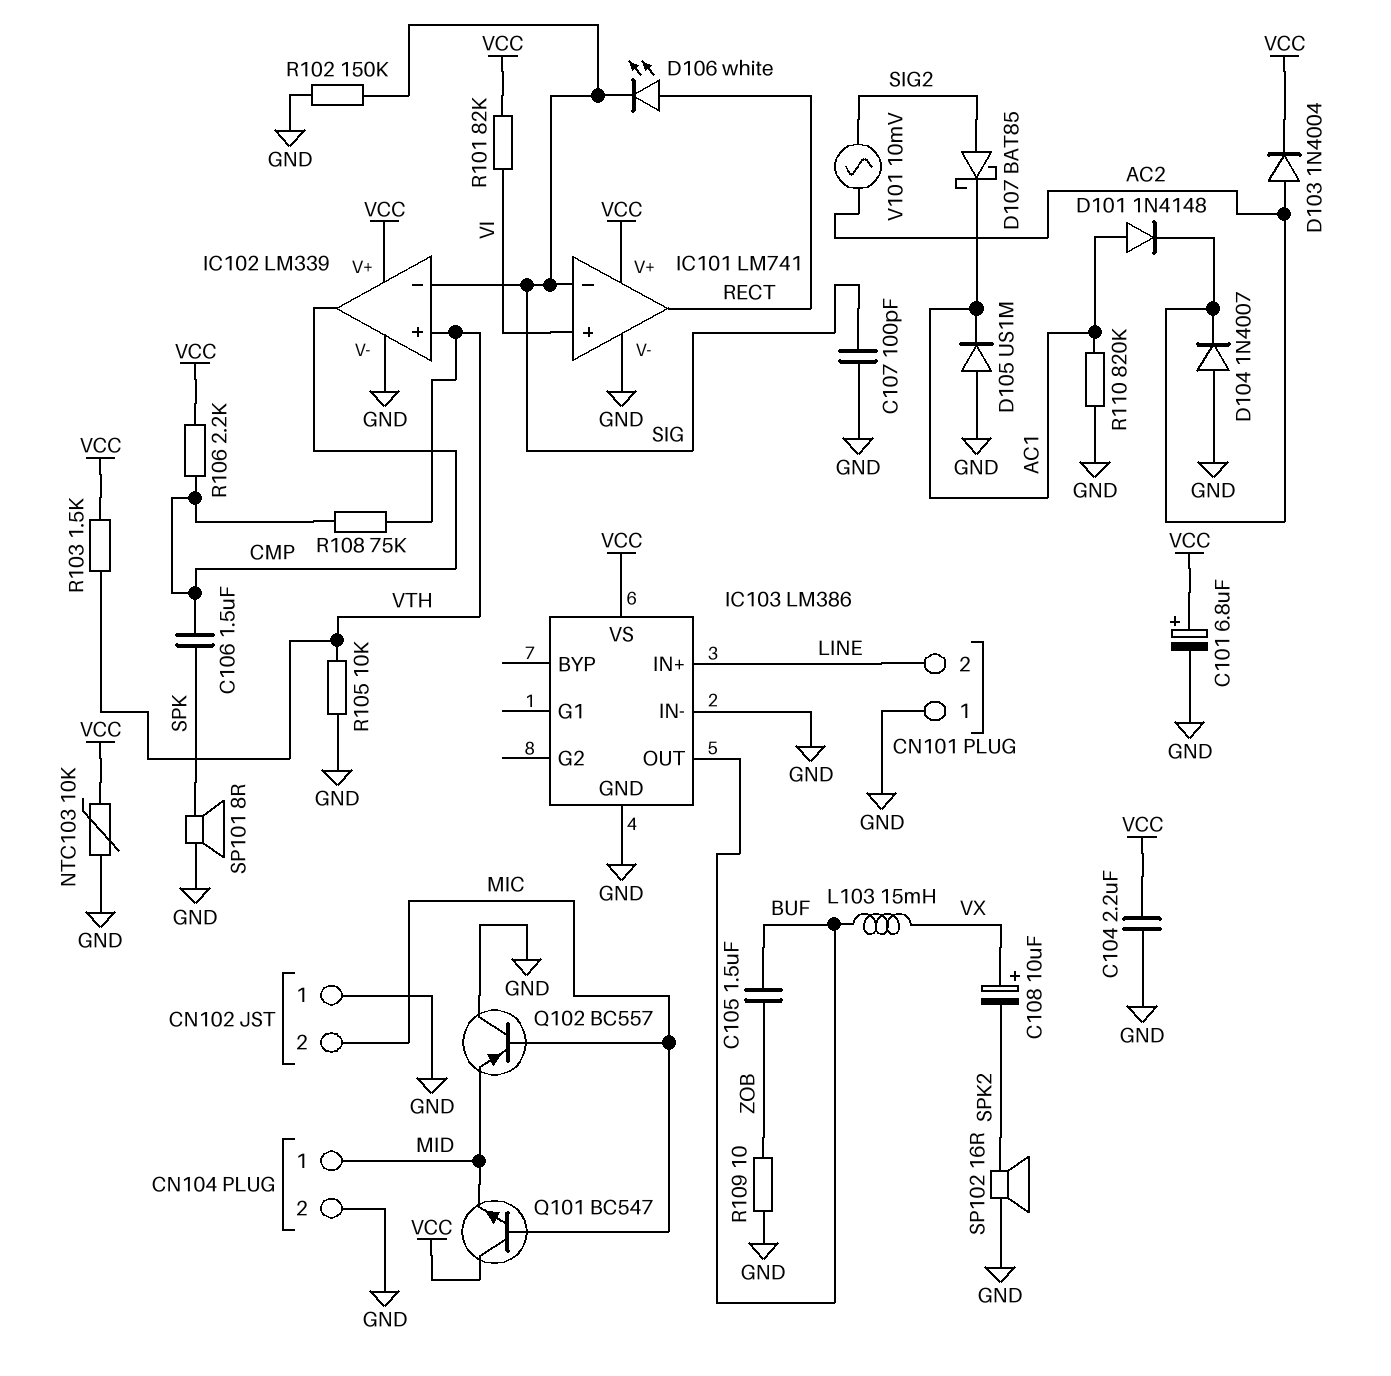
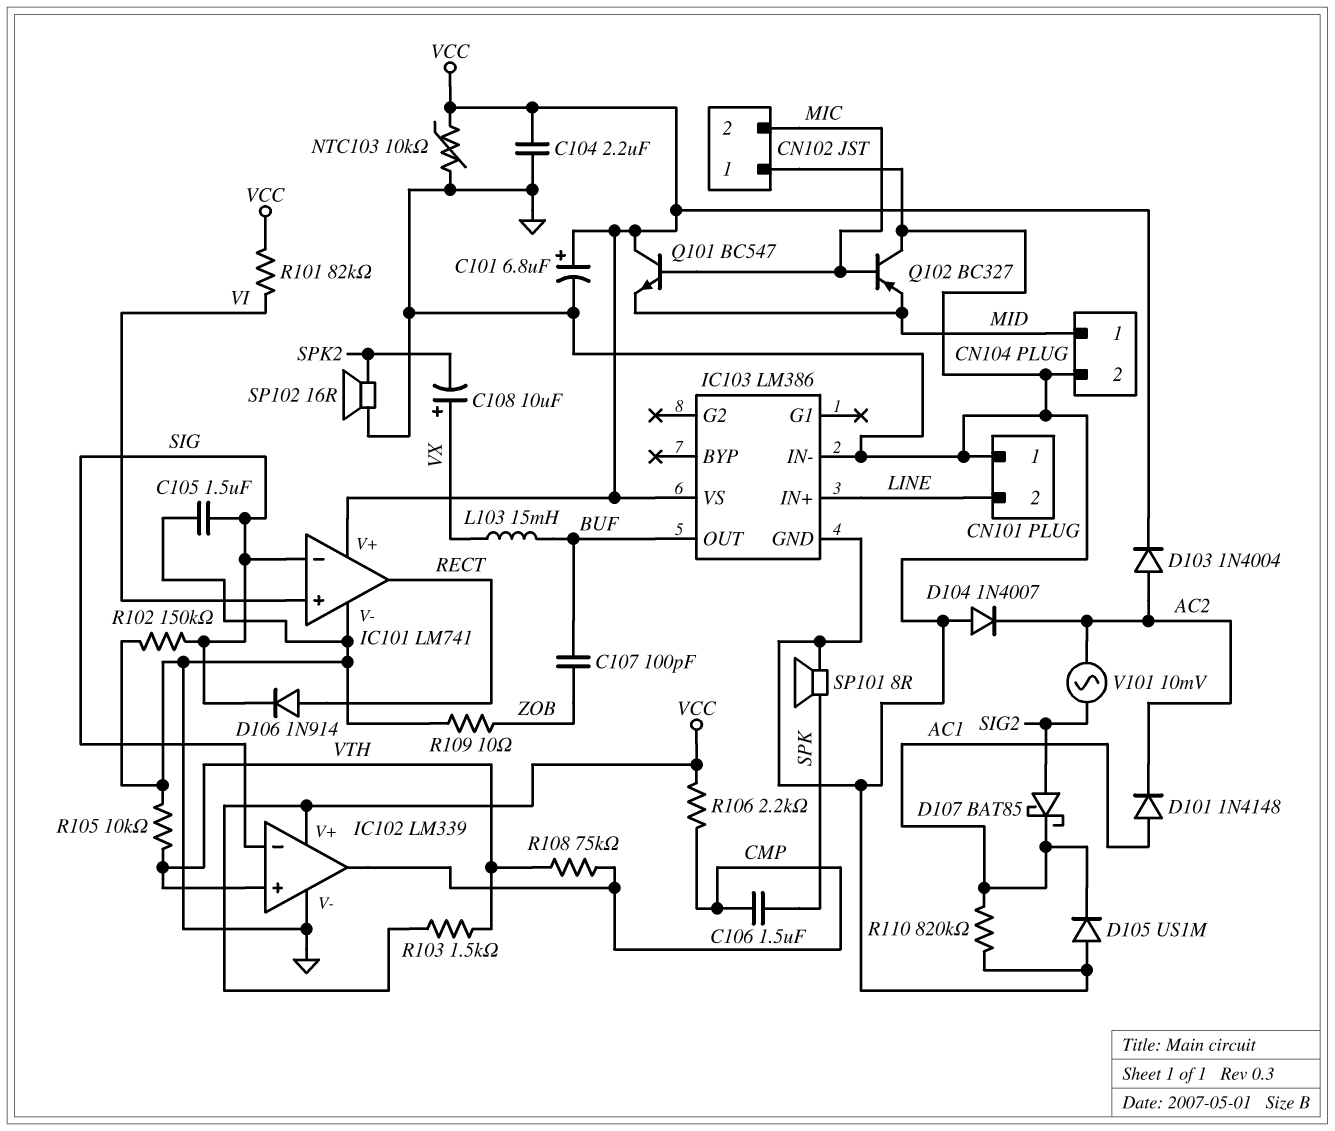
C105: 1.5uF (BUF, ZOB) -> 1.5uF (GND, SIG)
C107: 100pF (GND, SIG) -> 100pF (BUF, ZOB)
D106: LED white (A RECT, K SIG) -> diode 1N914 (A RECT, K SIG)
Q102: PNP BC557 (B MIC, C GND, E MID) -> PNP BC327 (B MIC, C GND, E MID)

